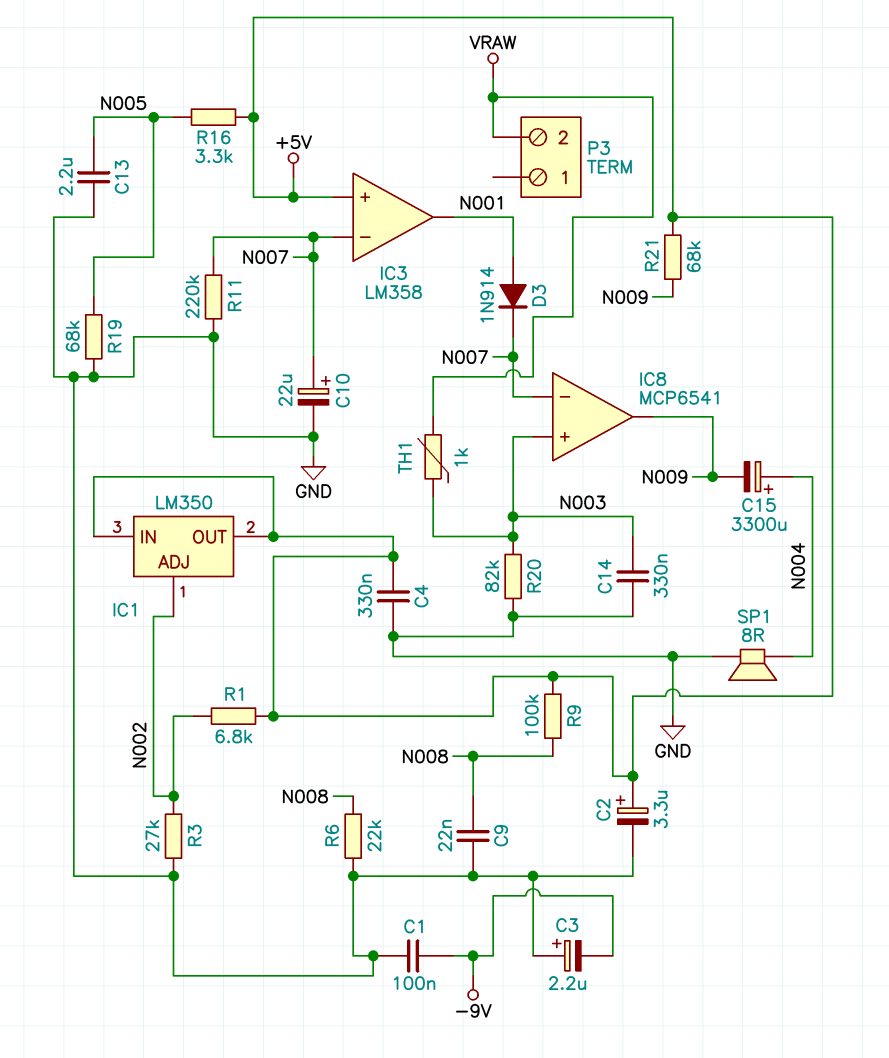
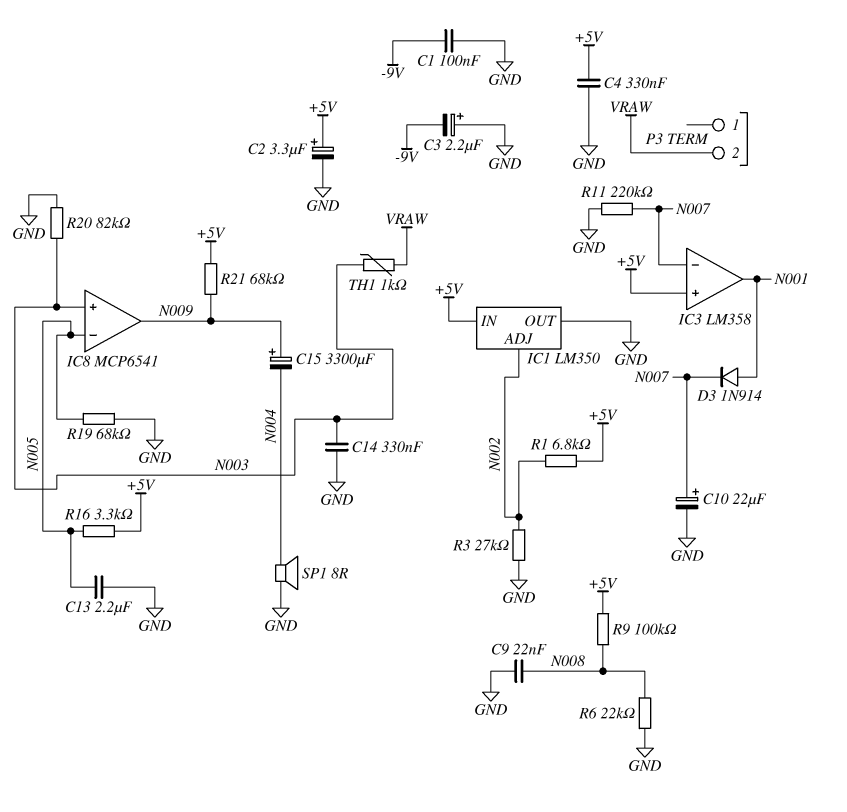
C15: 3300uF (plus N004, minus N009) -> 3300uF (plus N009, minus N004)
IC1 pin OUT: +5V -> GND
IC8 pin in-: N007 -> N005

